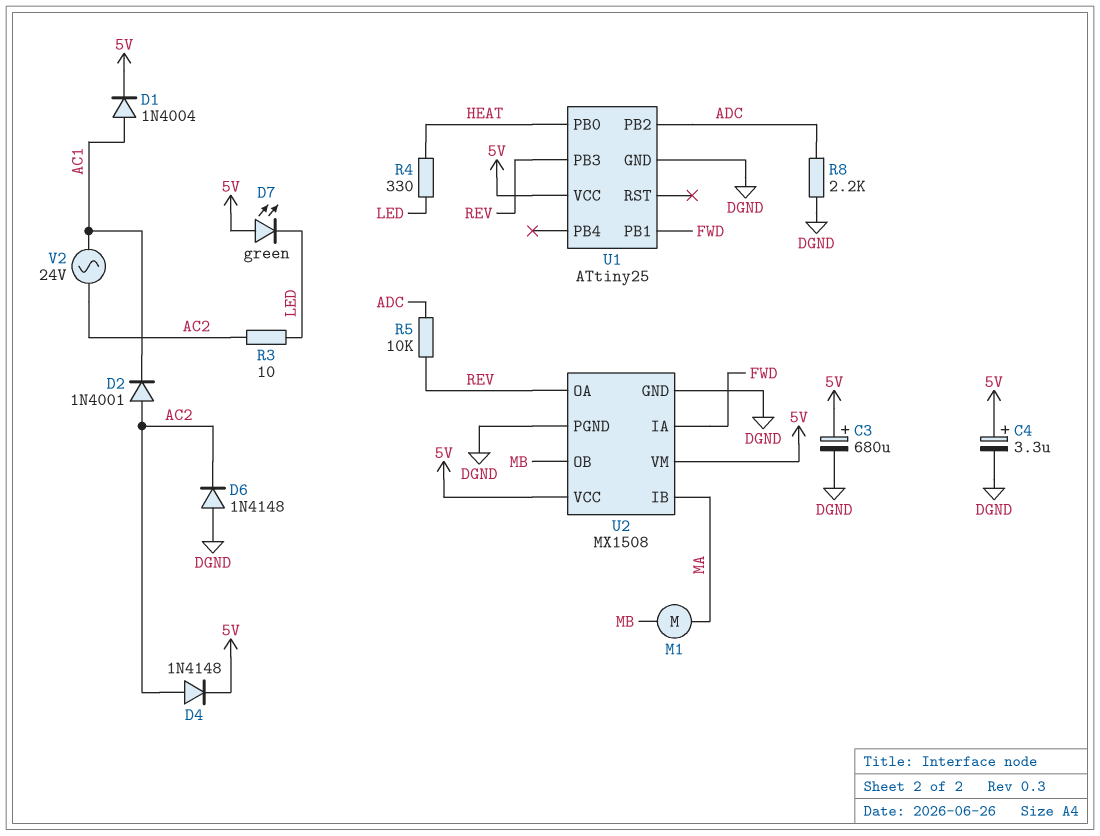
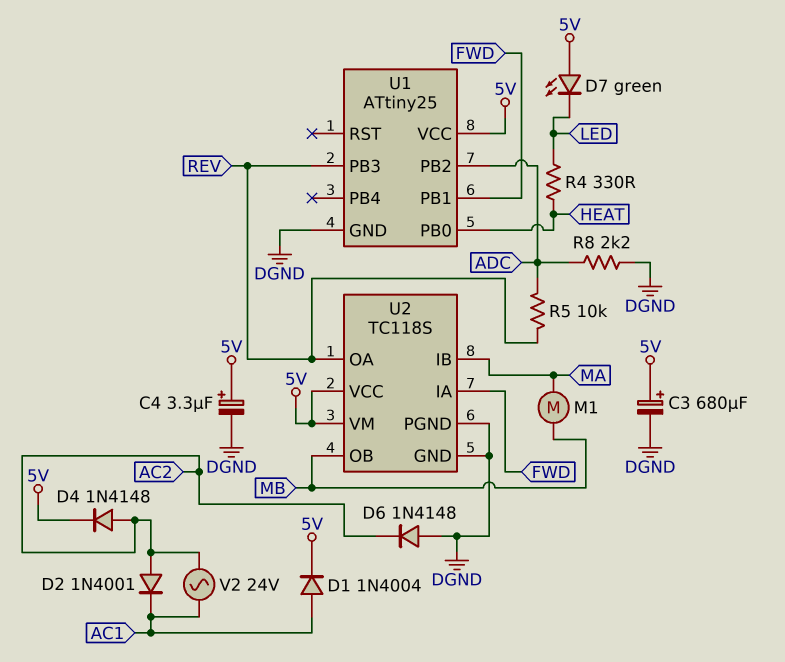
R3: 10 (AC2, LED) -> none
U2: MX1508 -> TC118S

